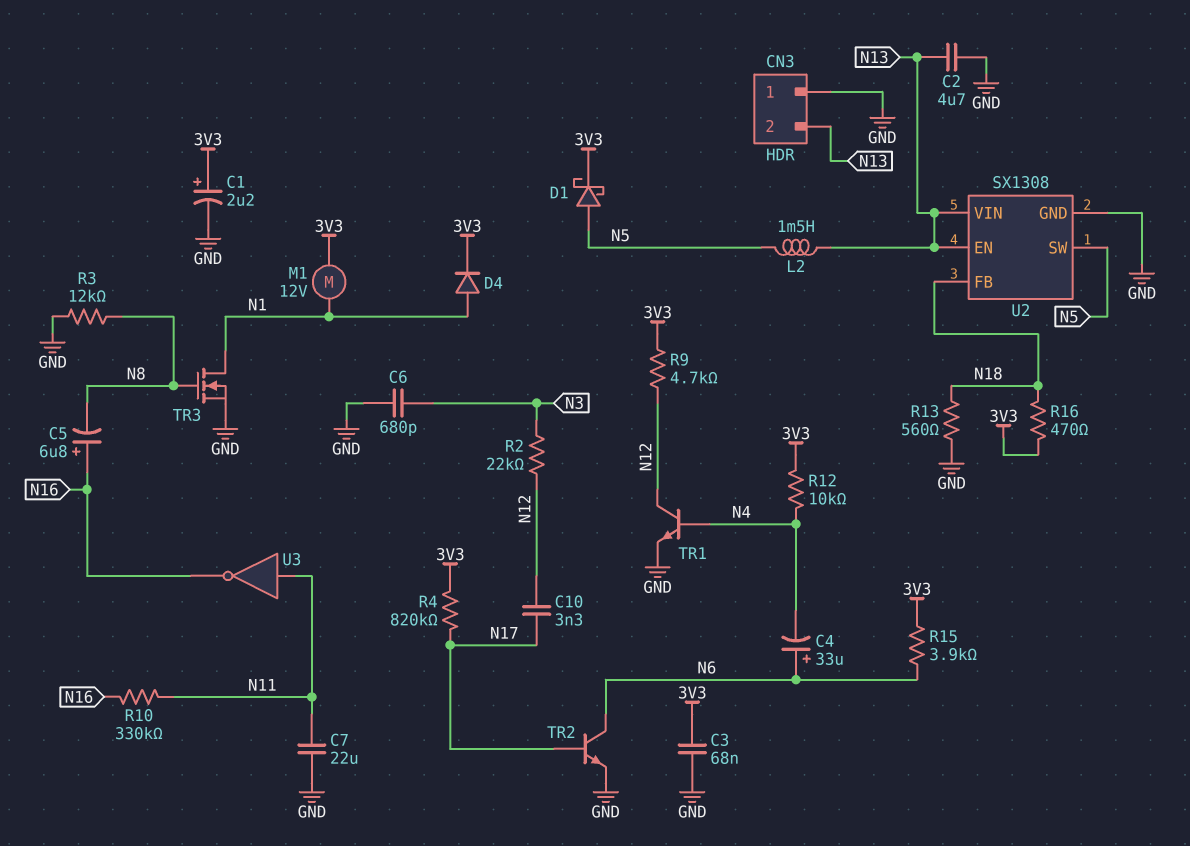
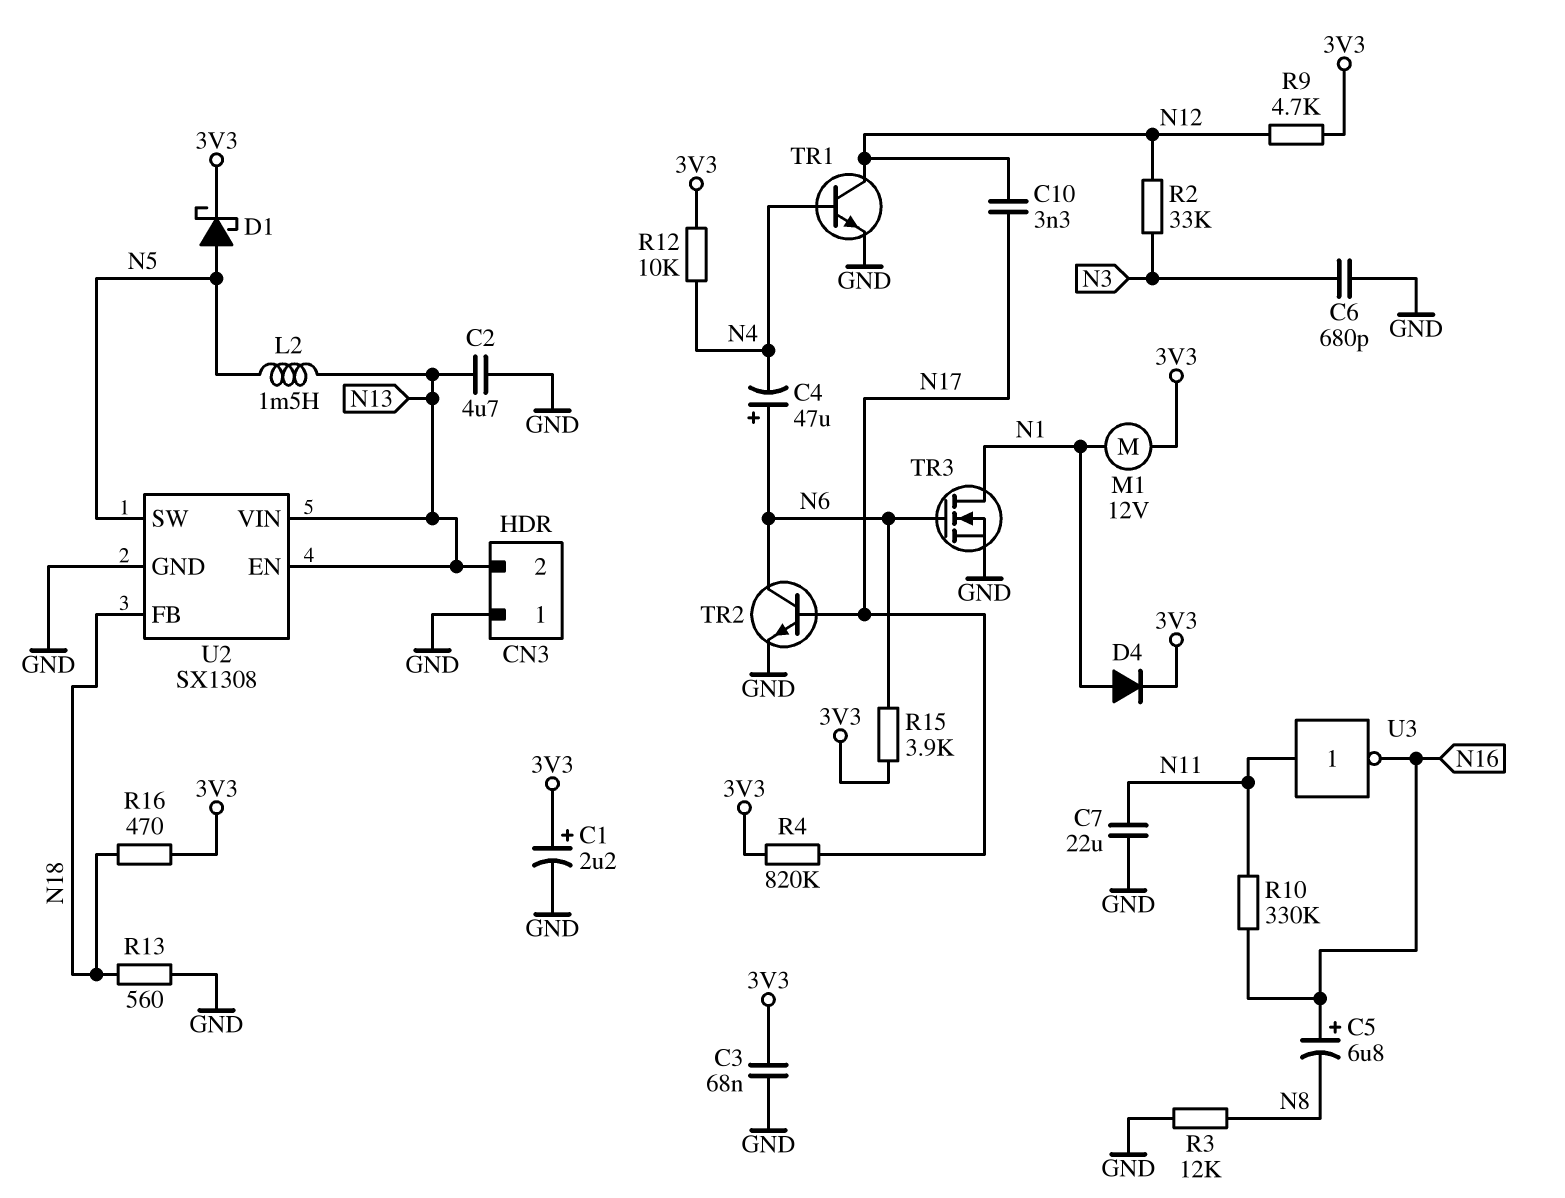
C4: 33uF (plus N6, minus N4) -> 47uF (plus N6, minus N4)
R2: 22k (N3, N12) -> 33k (N3, N12)
TR3: NMOS (G N8, D N1, S GND) -> NMOS (G N6, D N1, S GND)

